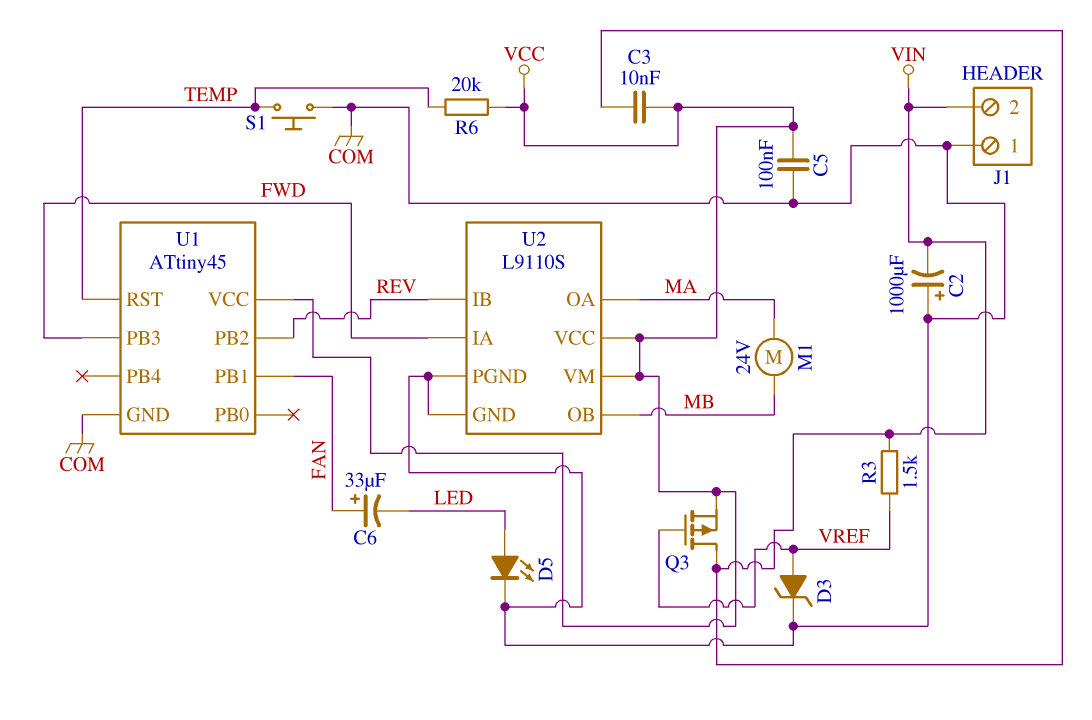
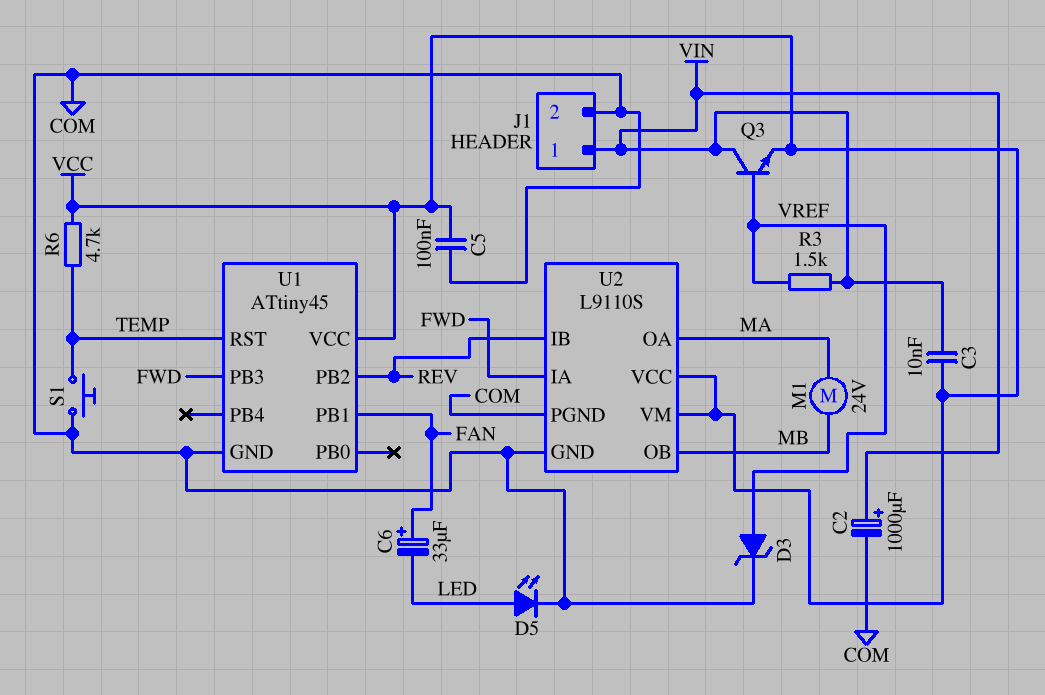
C2: 1000uF (plus COM, minus VIN) -> 1000uF (plus VIN, minus COM)
J1 pin 1: COM -> VIN
J1 pin 2: VIN -> COM
Q3: PMOS (G VREF, D VIN, S VCC) -> NPN (B VREF, C VIN, E VCC)
R6: 20k (TEMP, VCC) -> 4.7k (TEMP, VCC)

